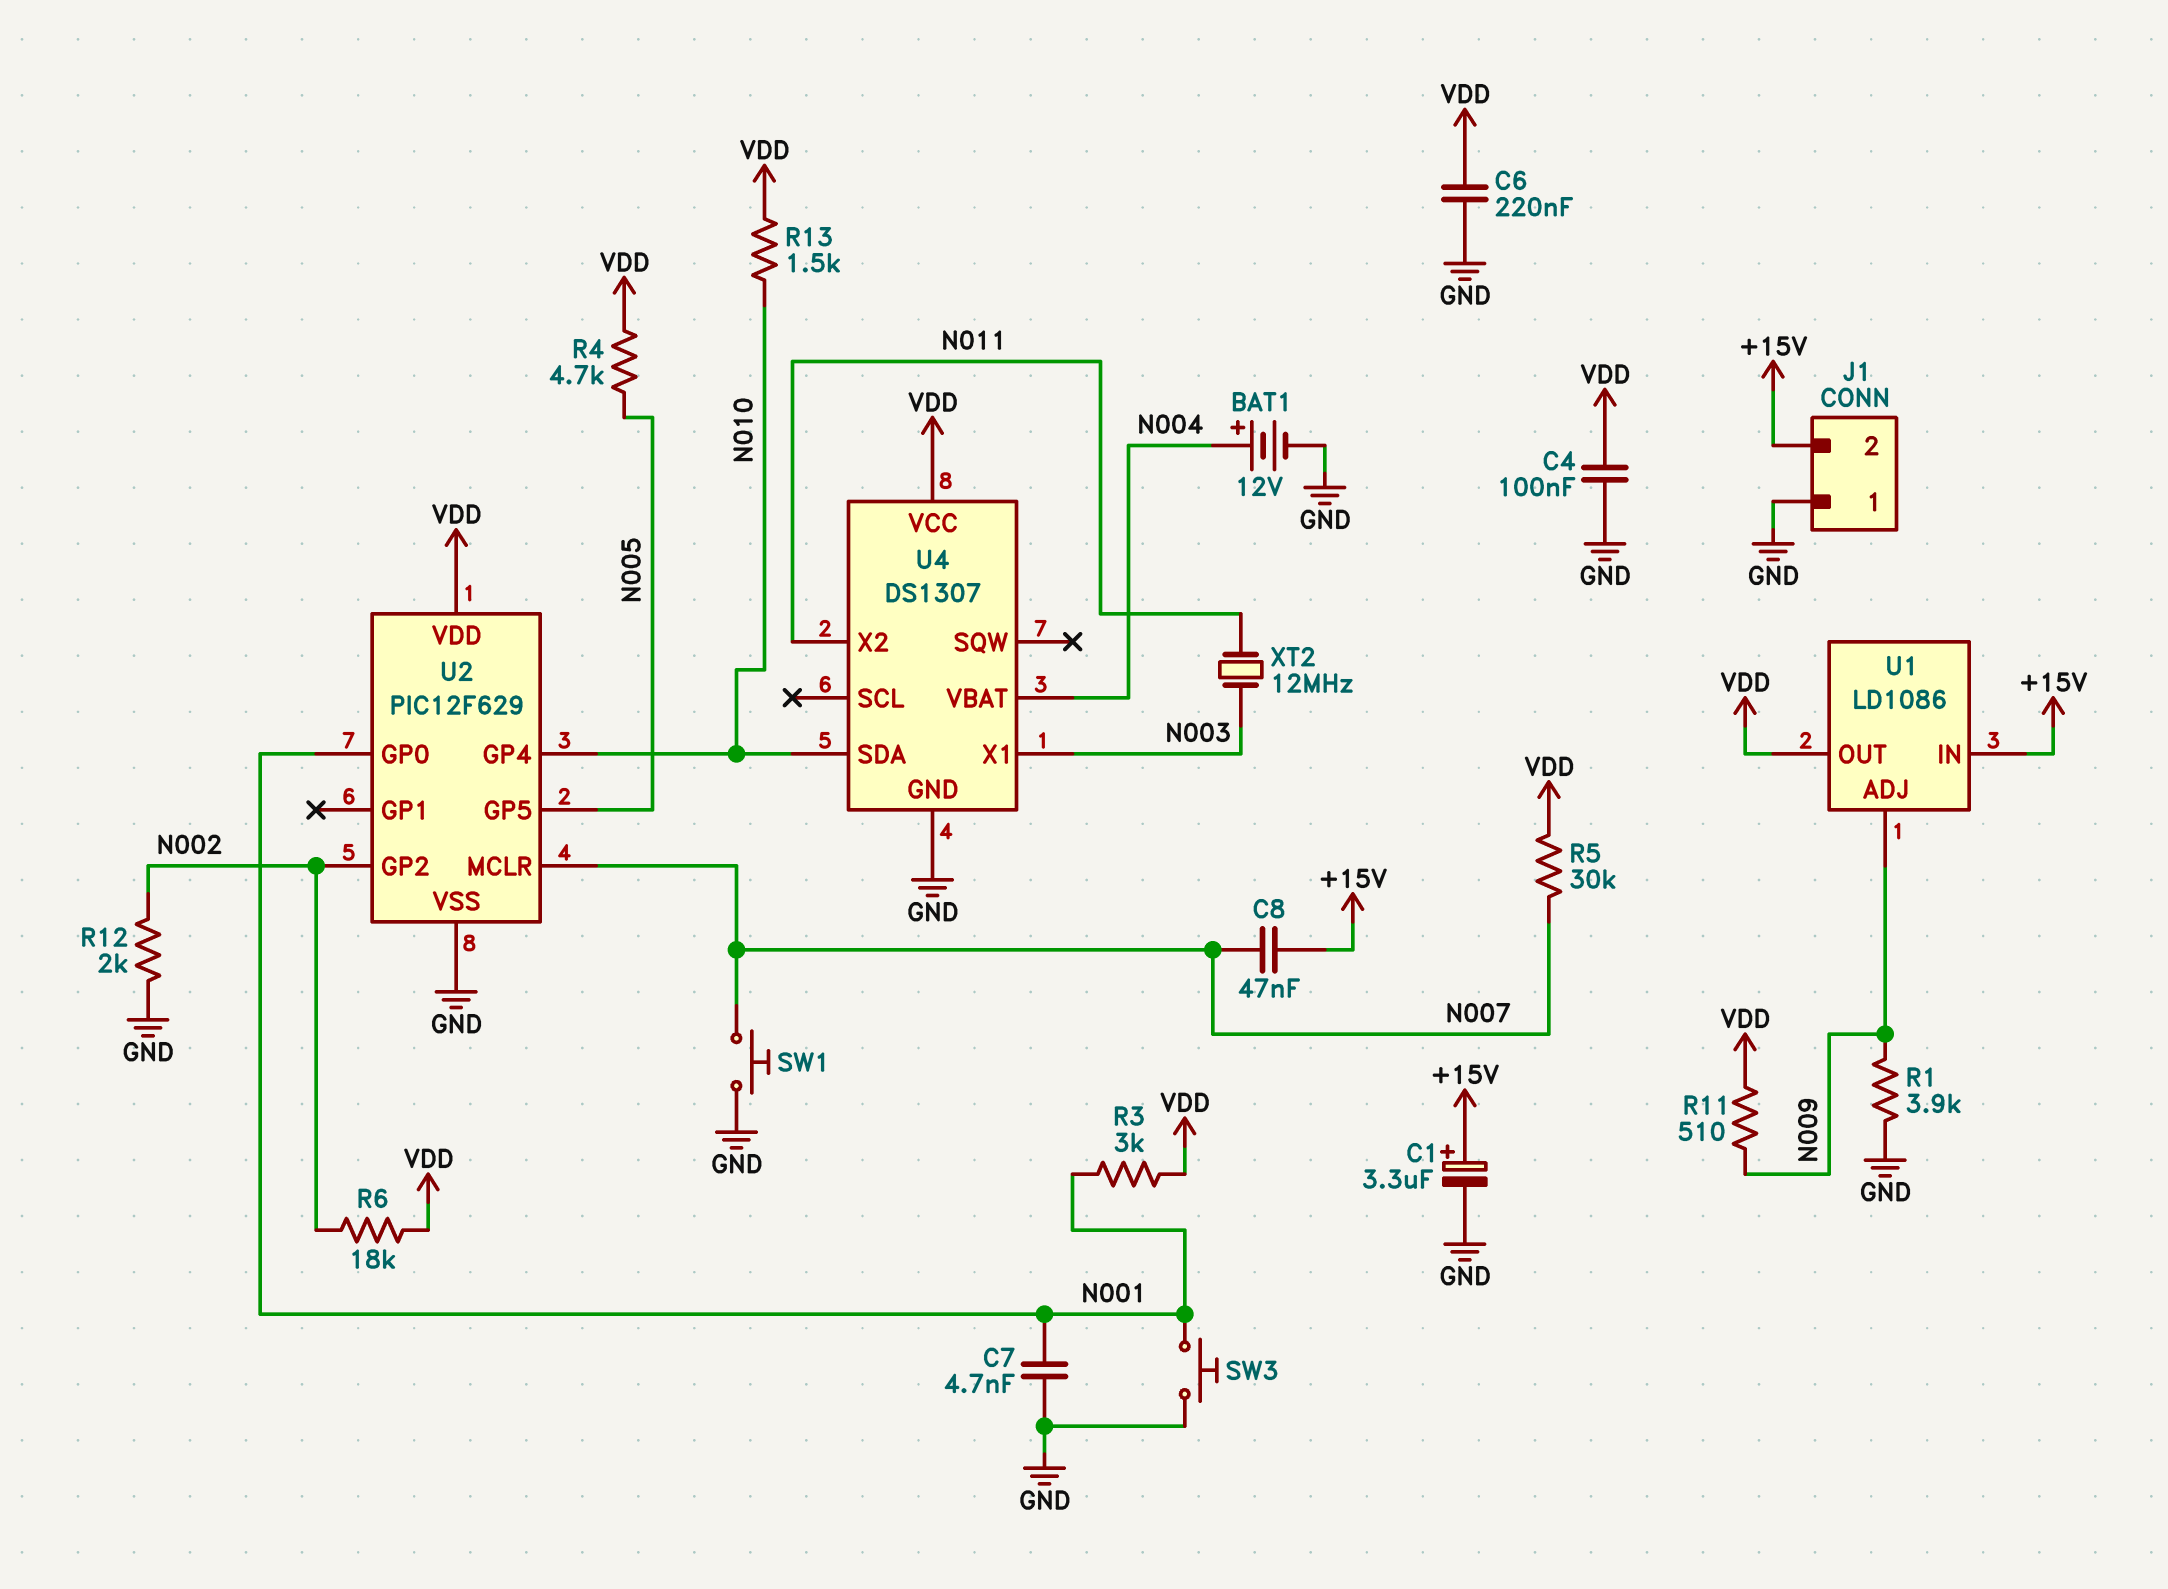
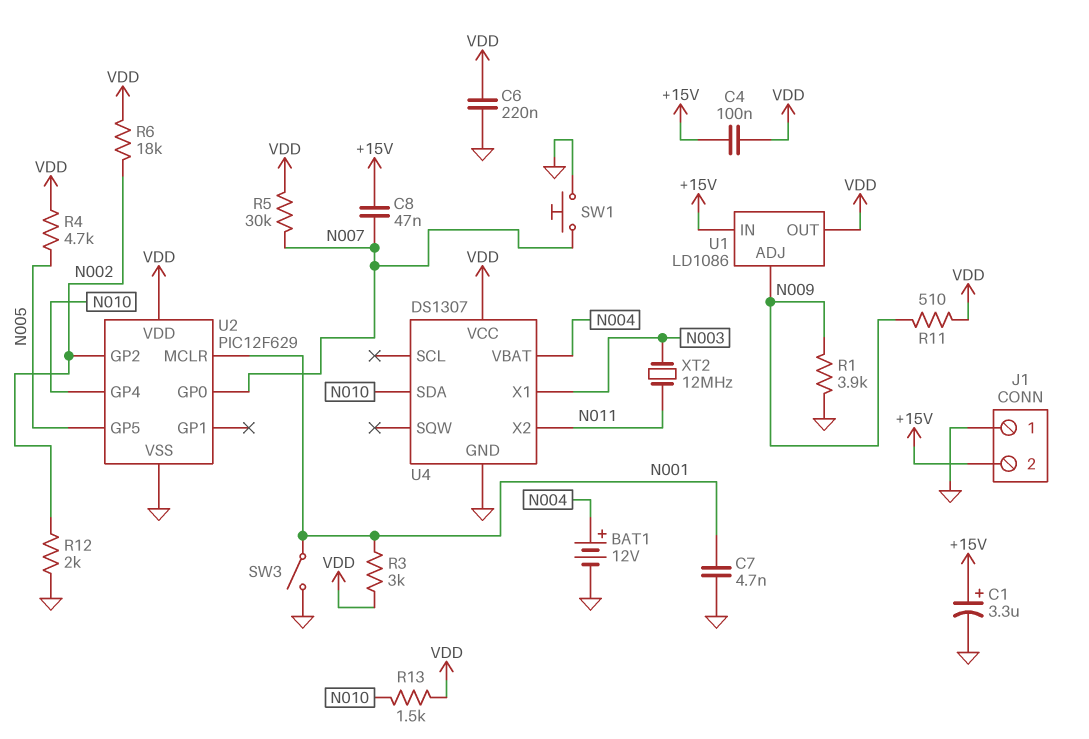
C4: 100nF (GND, VDD) -> 100nF (+15V, VDD)
SW3: button (GND, N001) -> switch (GND, N001)
U2 pin GP0: N001 -> N007
U2 pin MCLR: N007 -> N001

